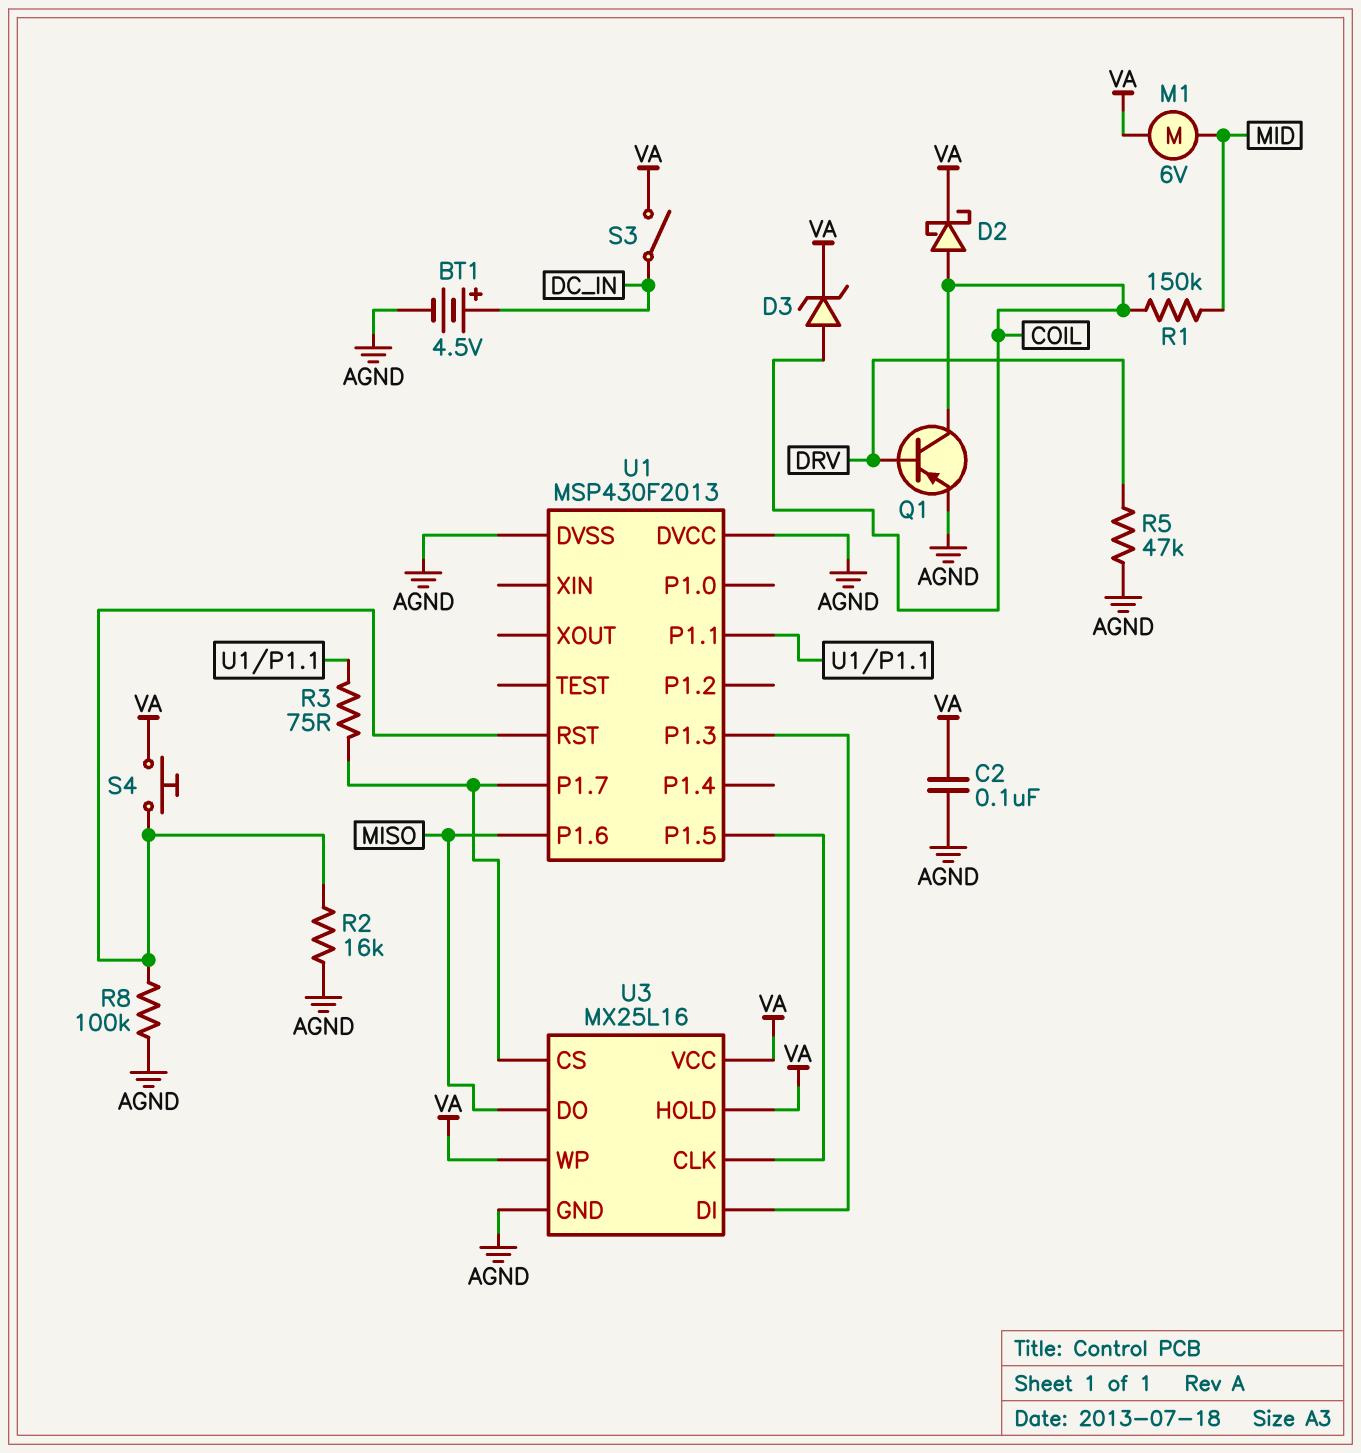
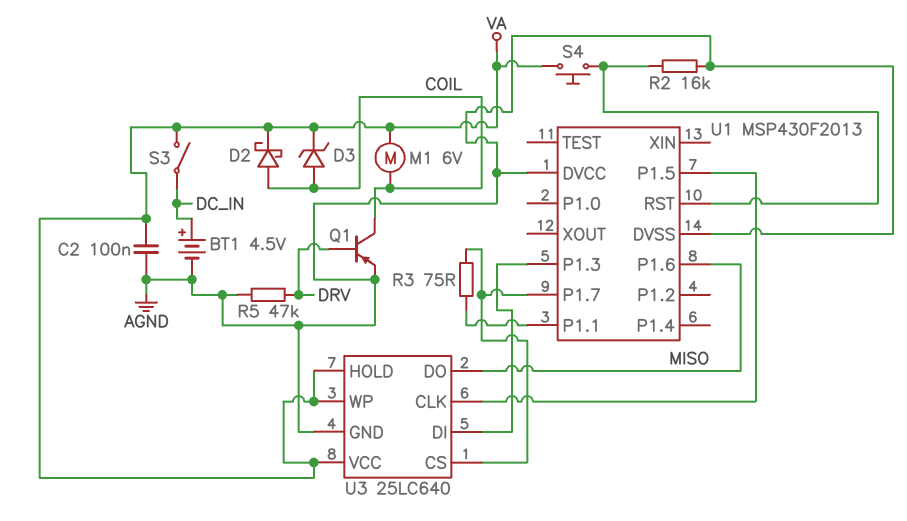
M1: motor 6V (MID, VA) -> motor 6V (COIL, VA)
R1: 150k (COIL, MID) -> none
R8: 100k (AGND, U1/RST) -> none
U3: MX25L16 -> 25LC640

